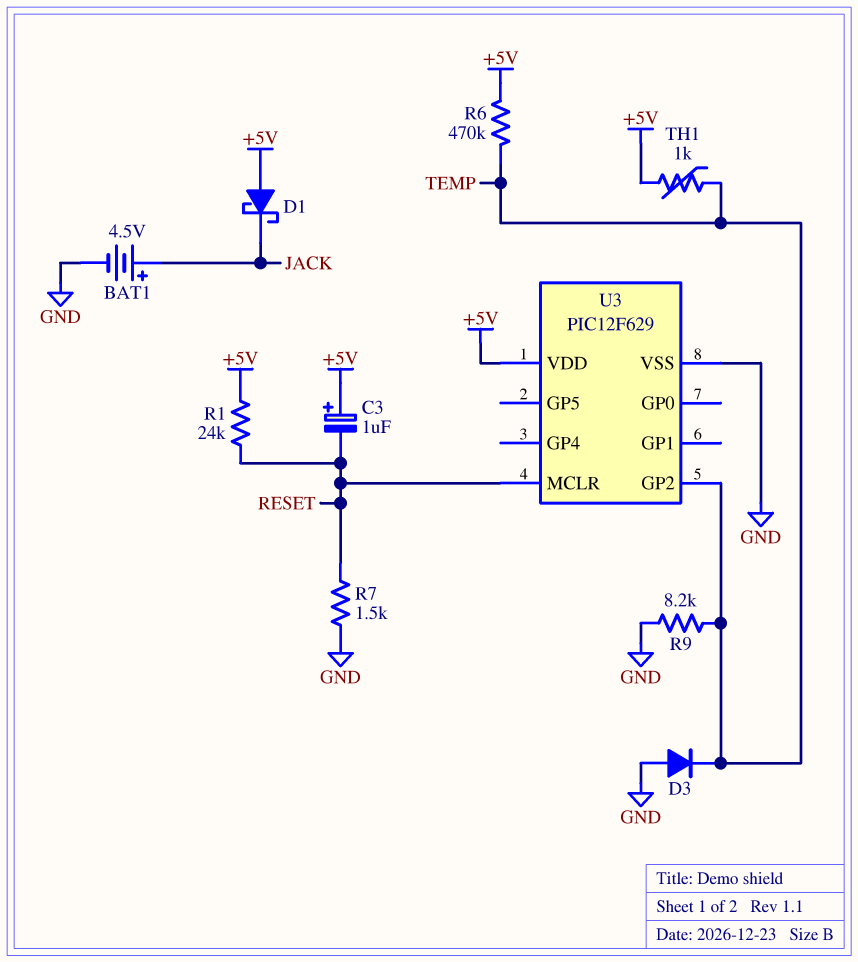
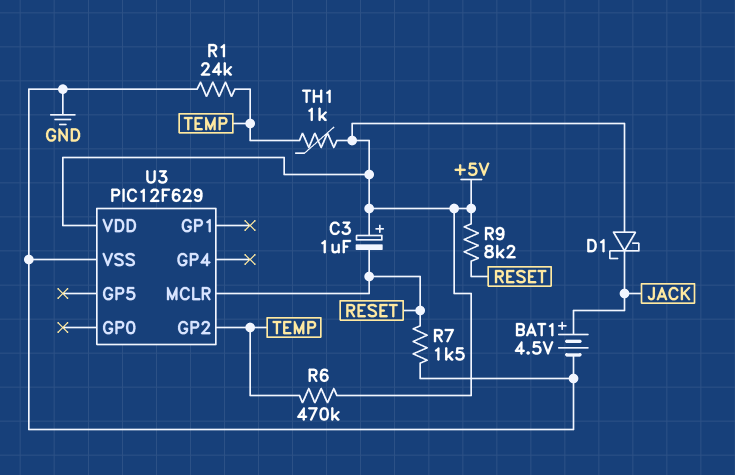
D3: diode (A GND, K TEMP) -> none
R1: 24k (+5V, RESET) -> 24k (GND, TEMP)
R9: 8.2k (GND, TEMP) -> 8.2k (+5V, RESET)

